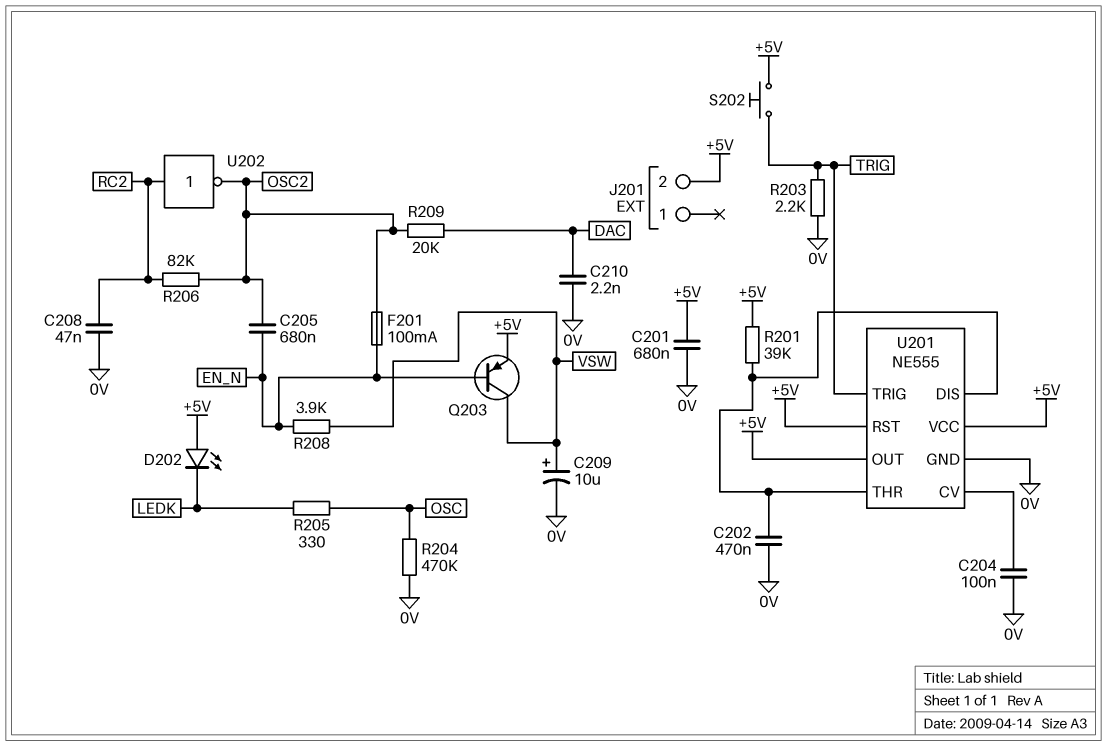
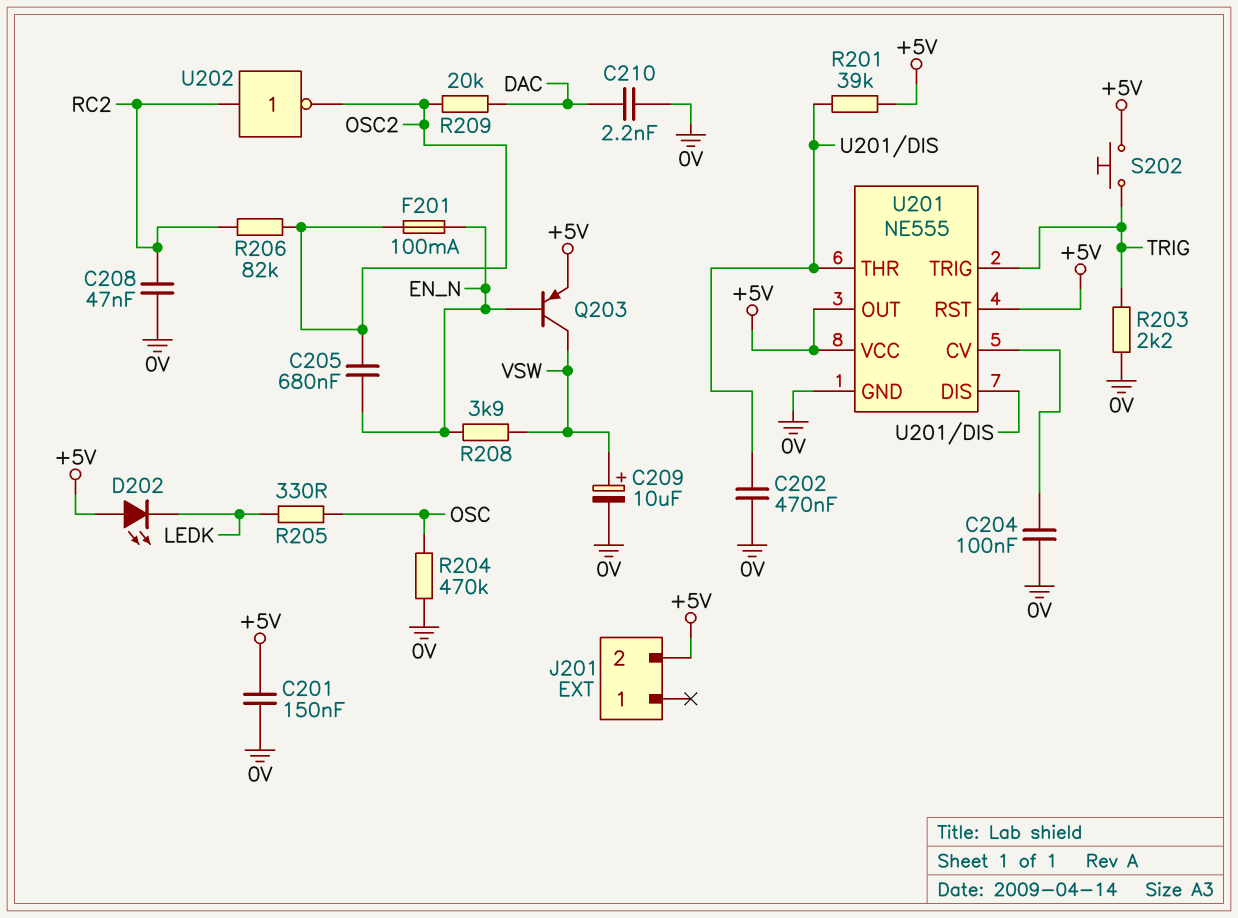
C201: 680nF (+5V, 0V) -> 150nF (+5V, 0V)

